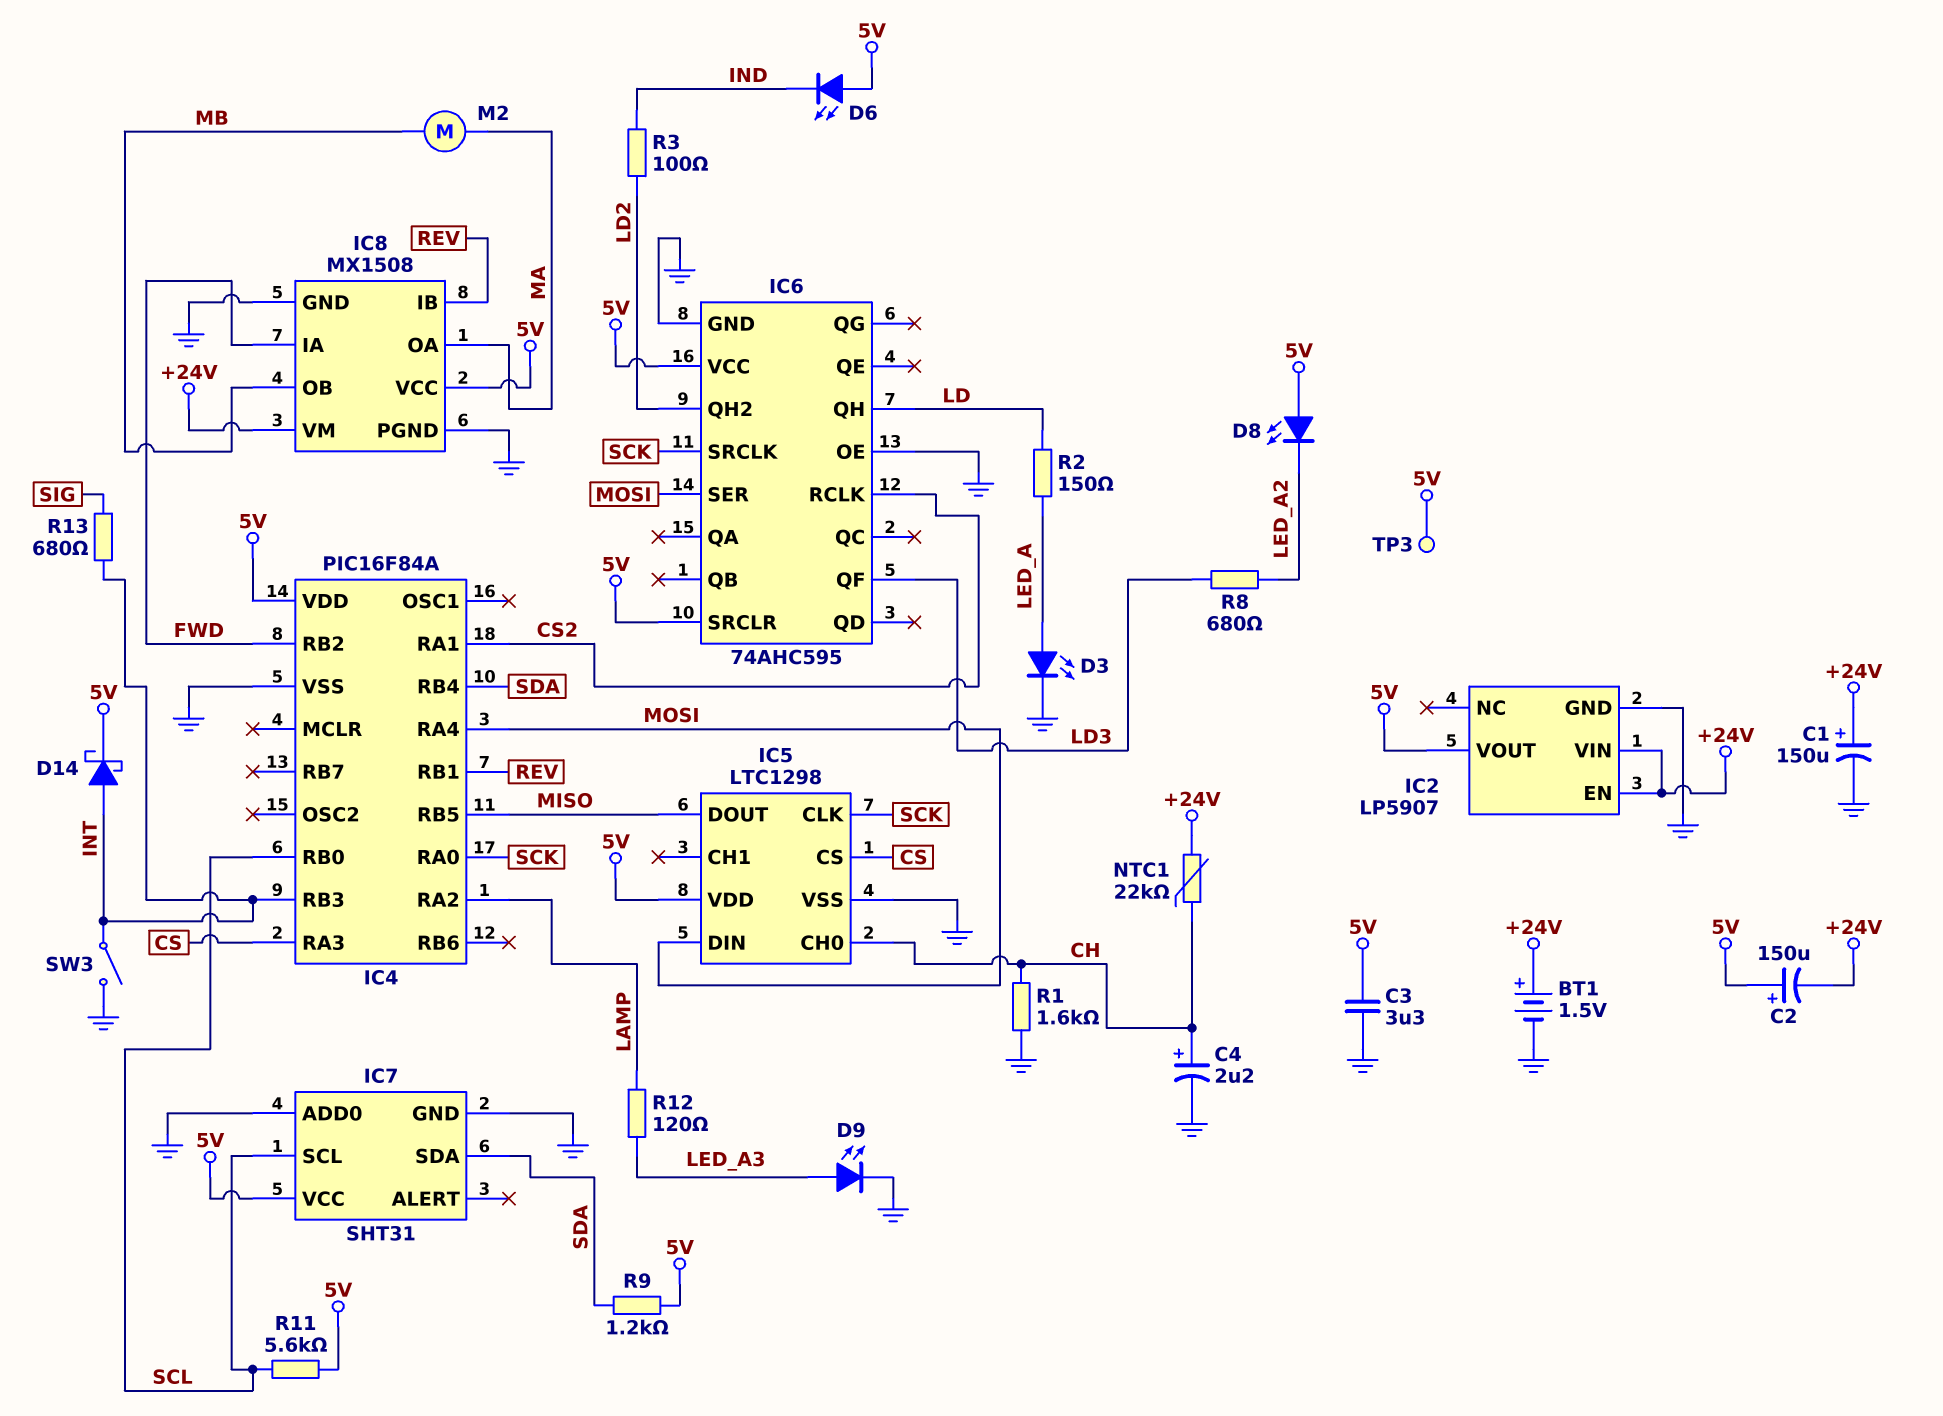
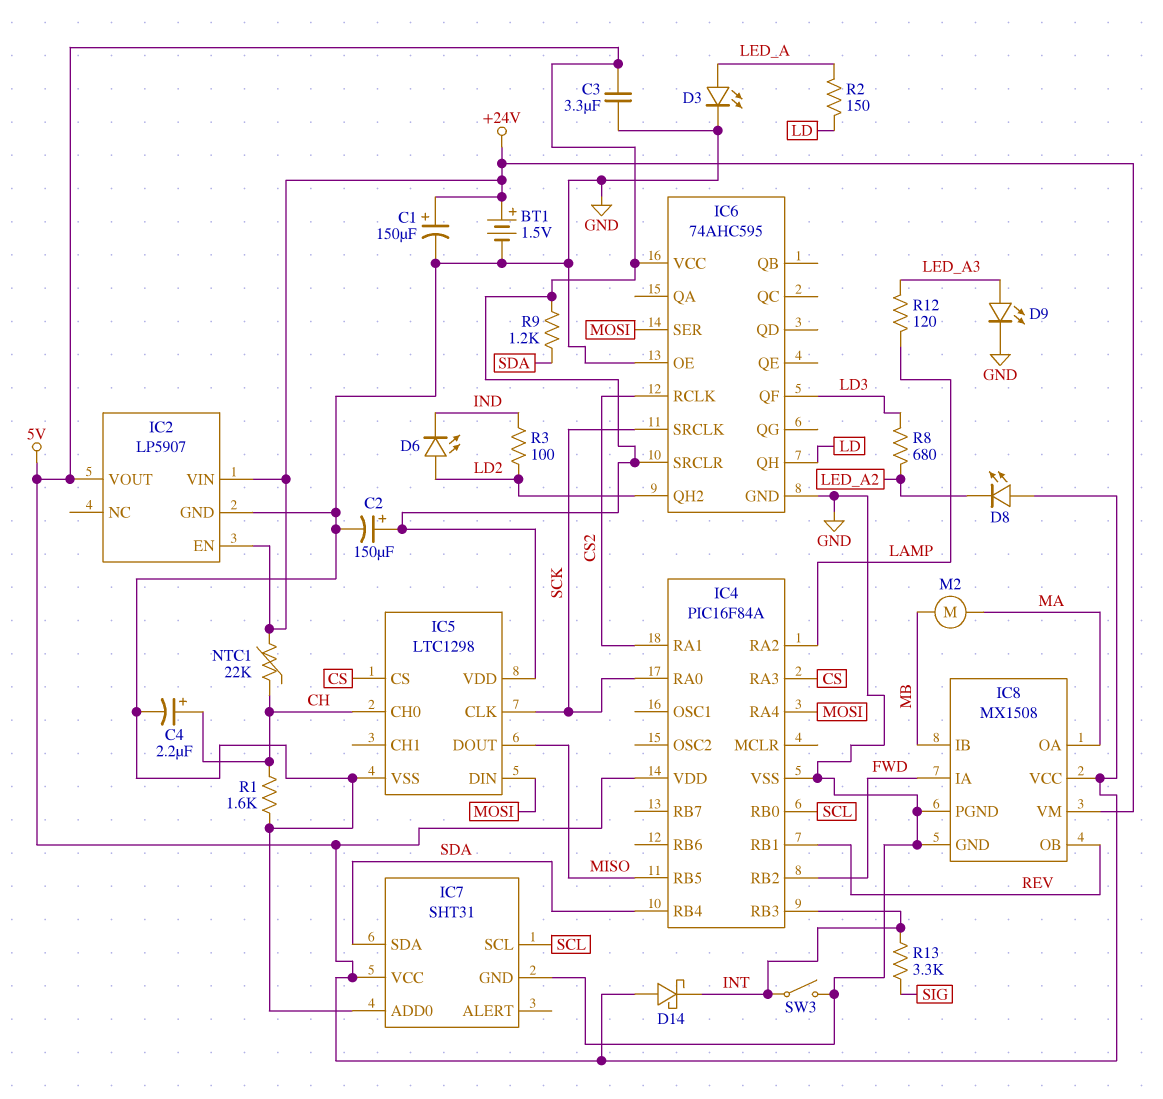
C2: 150uF (plus 5V, minus +24V) -> 150uF (plus 5V, minus GND)
D6: LED (A 5V, K IND) -> LED (A LD2, K IND)
D14: schottky (A INT, K 5V) -> schottky (A 5V, K INT)
IC8 pin IB: REV -> MB
IC8 pin OB: MB -> REV
R11: 5.6k (5V, SCL) -> none
R13: 680 (INT, SIG) -> 3.3k (INT, SIG)
TP3: test point (5V) -> none

